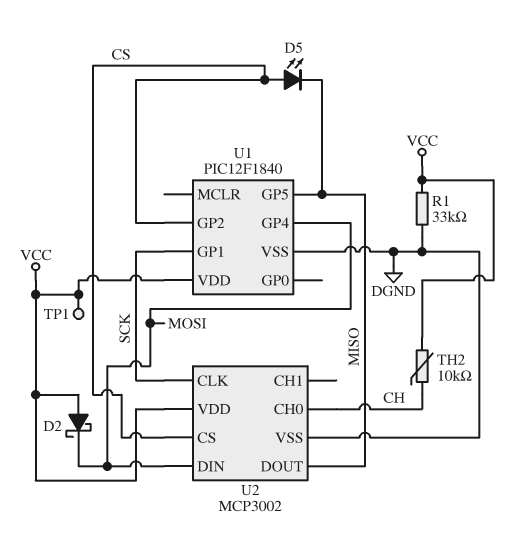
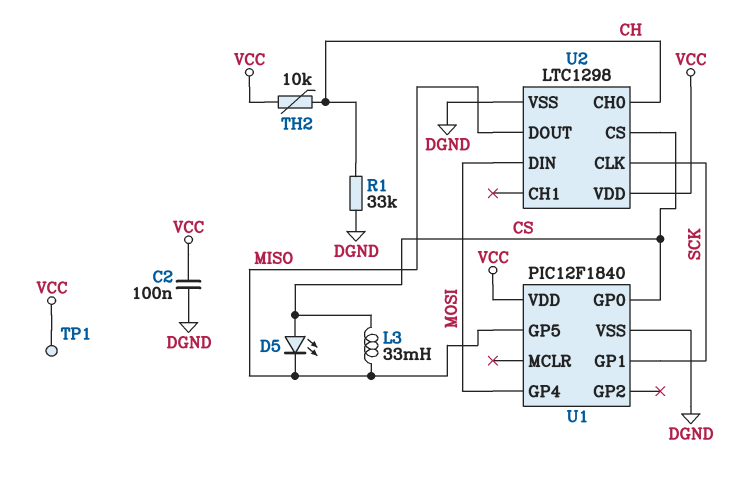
C2: none -> 100nF (DGND, VCC)
D2: schottky (A VCC, K MOSI) -> none
L3: none -> 33mH (CS, MISO)
R1: 33k (DGND, VCC) -> 33k (CH, DGND)
U1 pin GP0: none -> CS
U1 pin GP2: CS -> none
U2: MCP3002 -> LTC1298

